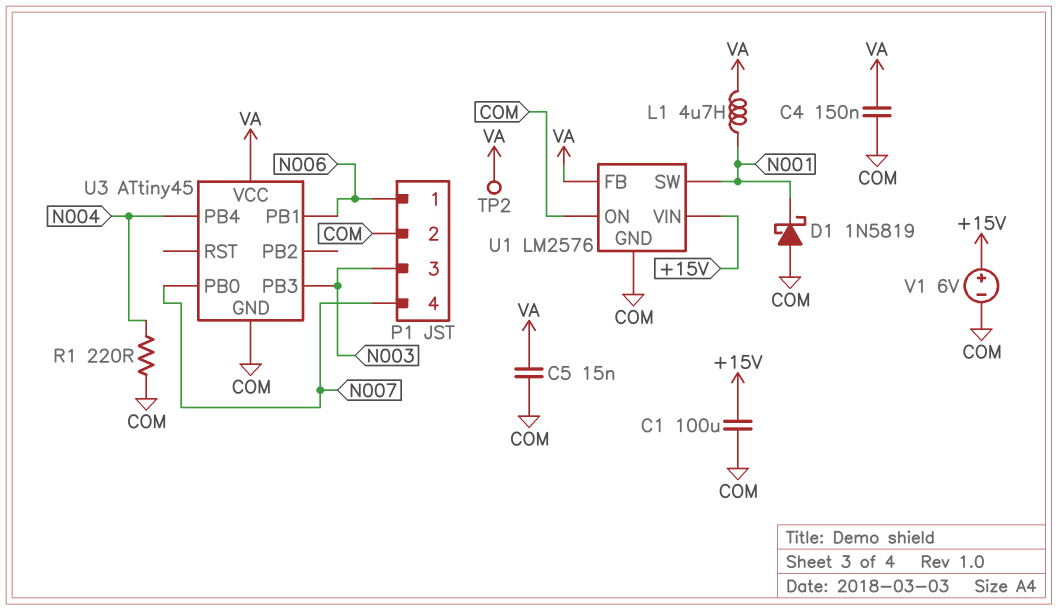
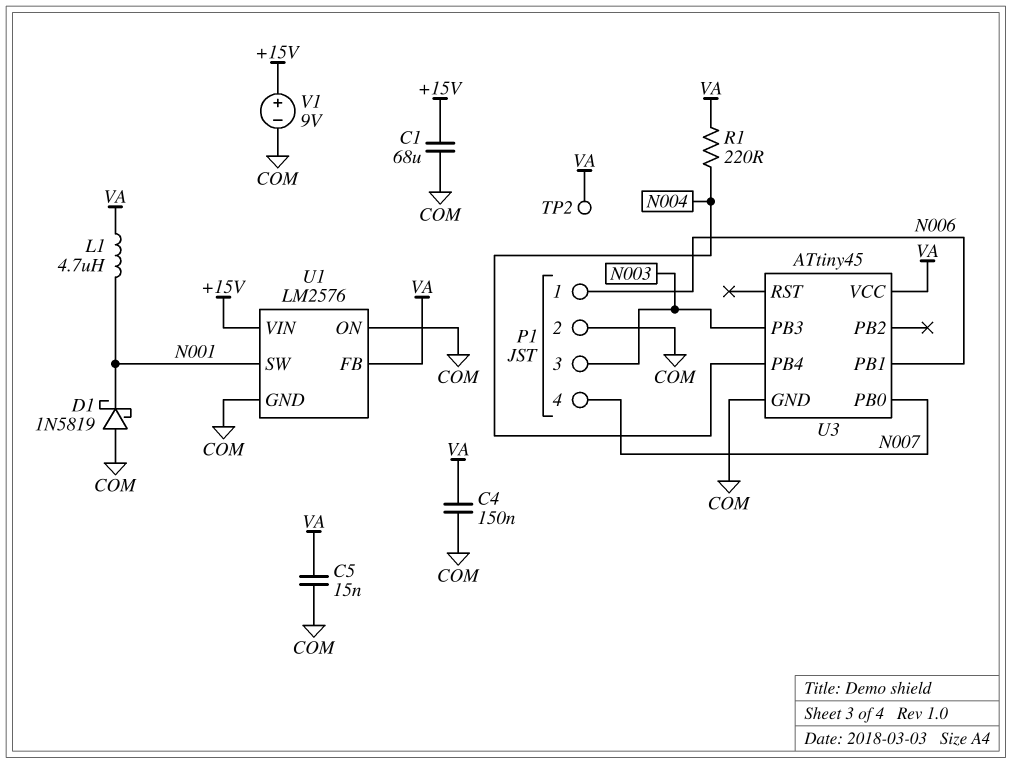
C1: 100uF (+15V, COM) -> 68uF (+15V, COM)
R1: 220 (COM, N004) -> 220 (N004, VA)
V1: 6V (plus +15V, minus COM) -> 9V (plus +15V, minus COM)

